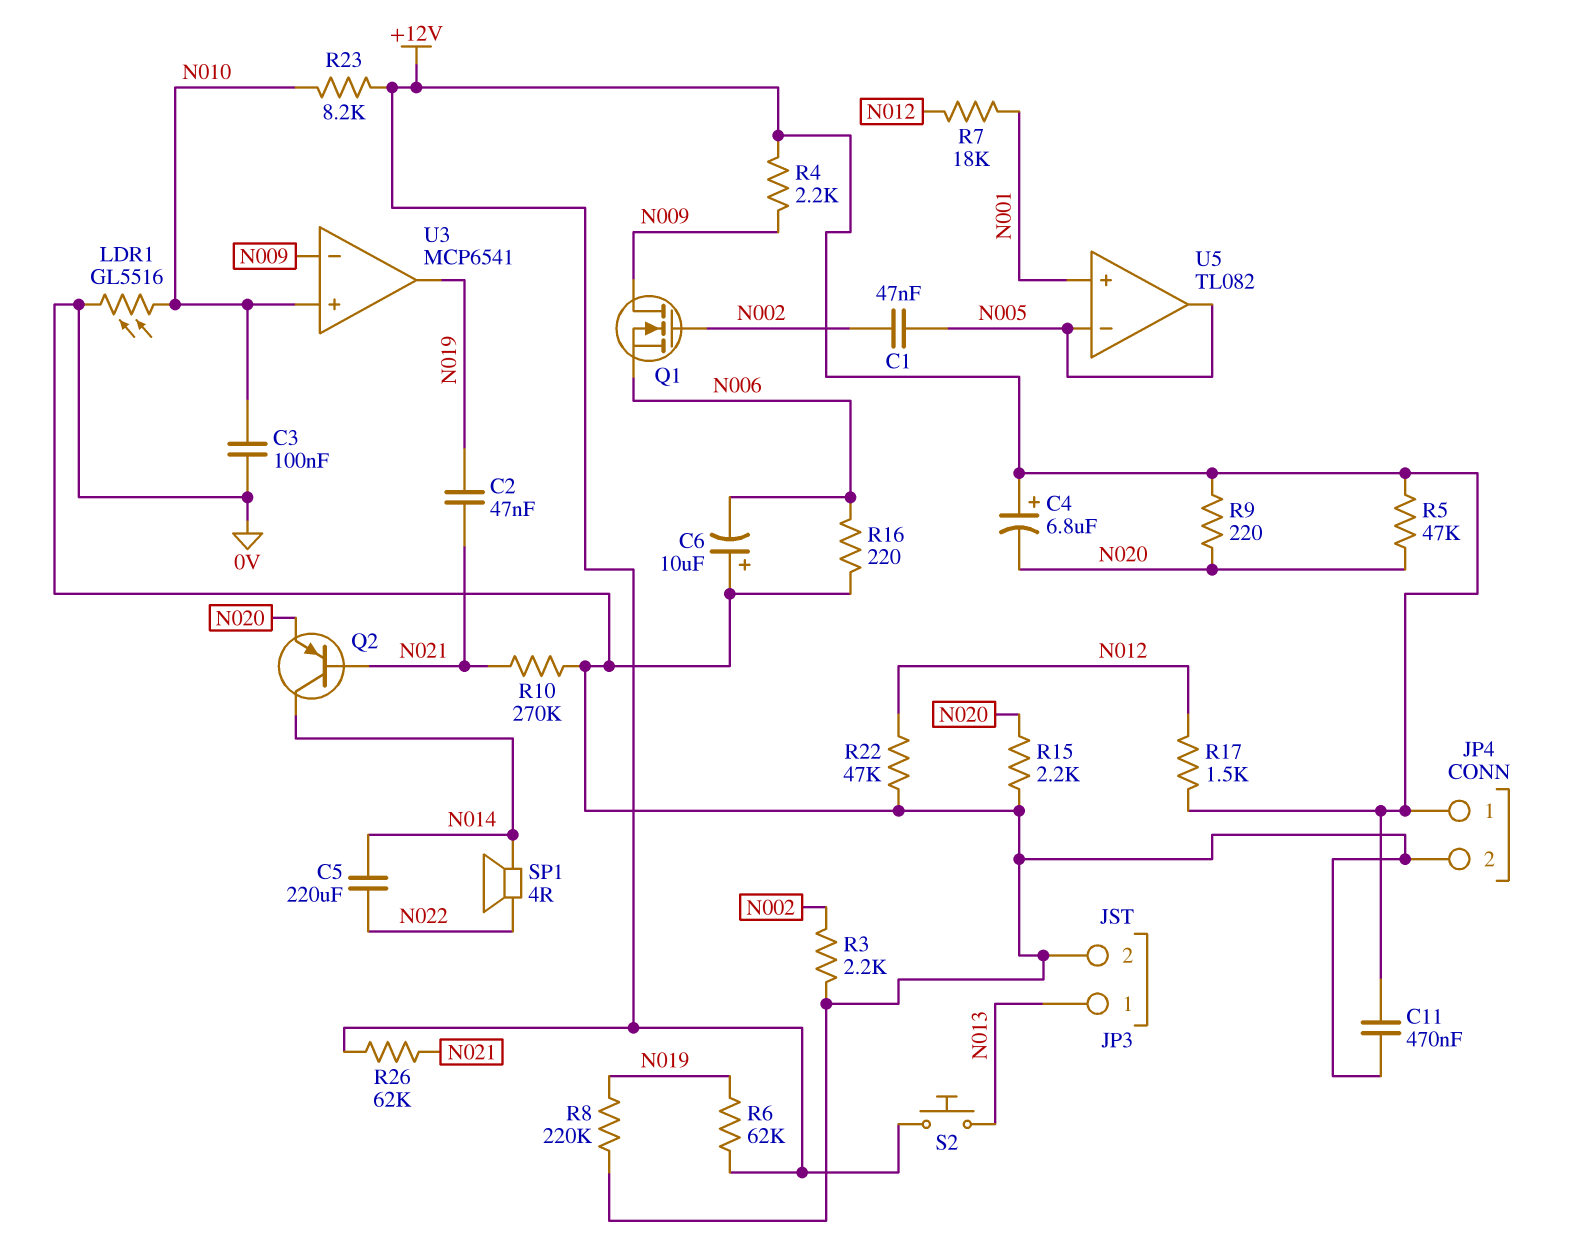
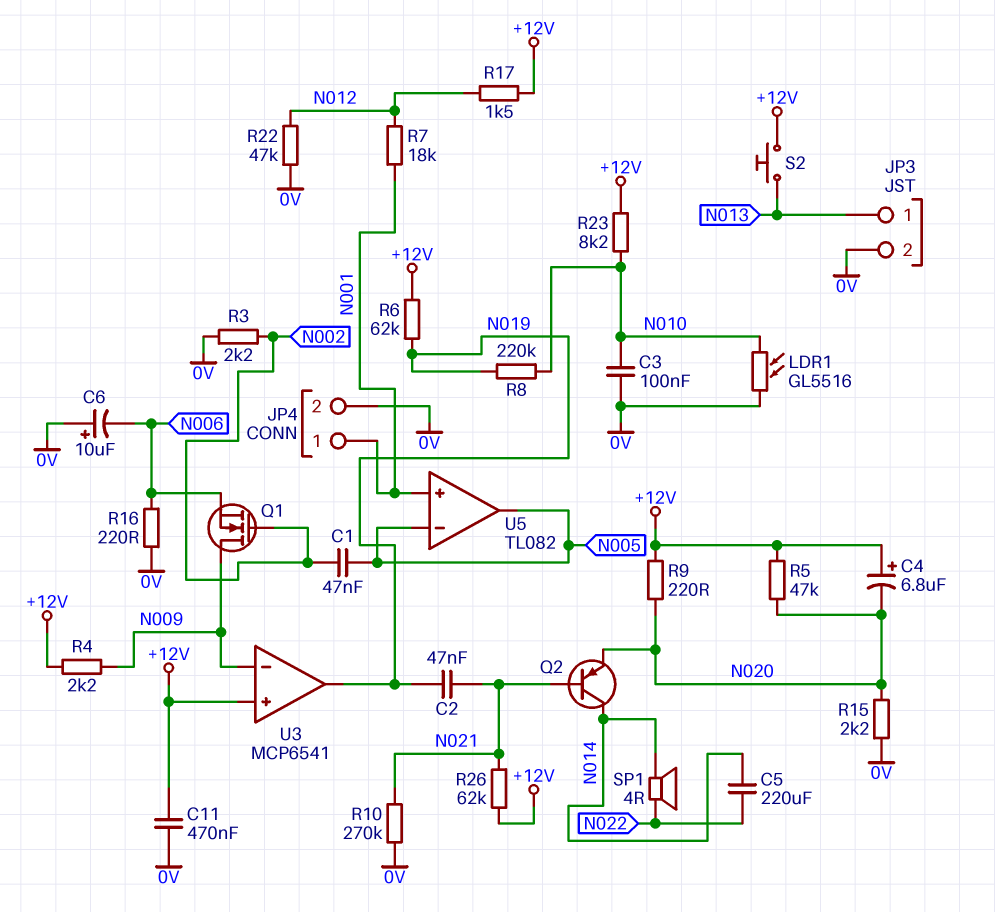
JP4 pin 1: +12V -> N001
R8: 220k (0V, N019) -> 220k (N010, N019)
U3 pin in+: N010 -> +12V

